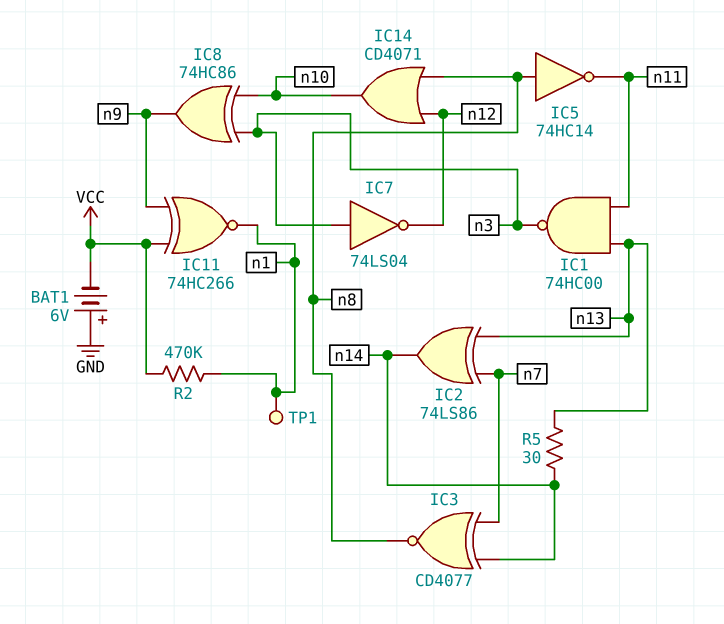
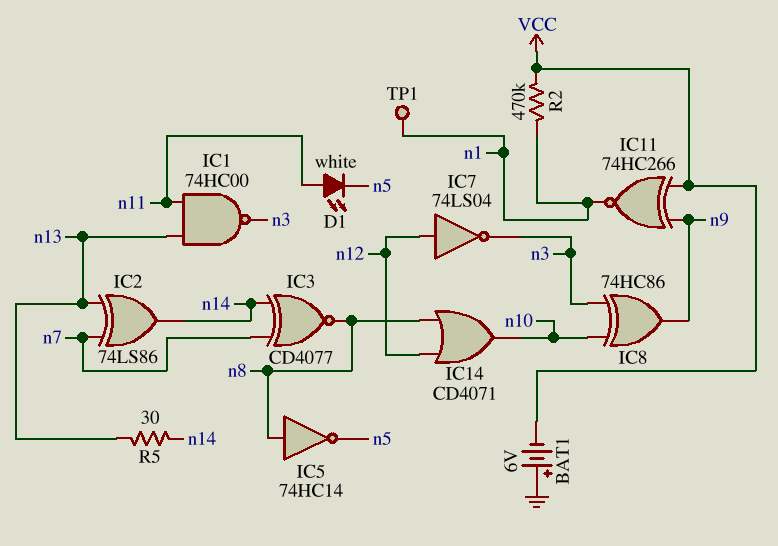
D1: none -> LED white (A n11, K n5)
IC5: NOT 74HC14 (in n8, out n11) -> NOT 74HC14 (in n8, out n5)
IC7: NOT 74LS04 (in n3, out n12) -> NOT 74LS04 (in n12, out n3)

